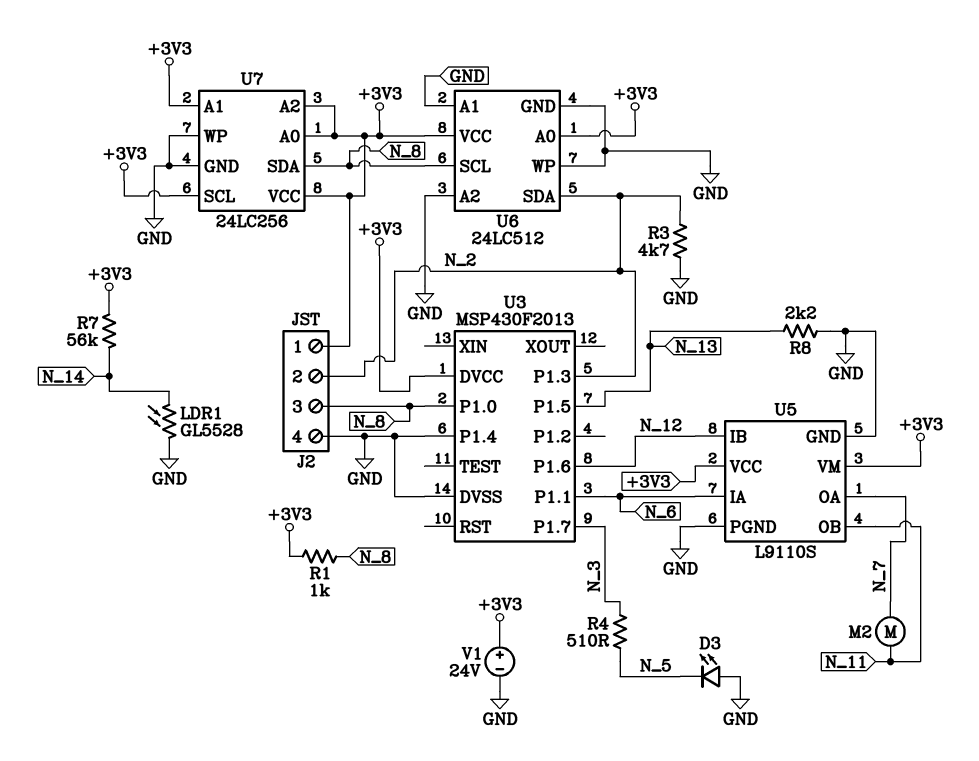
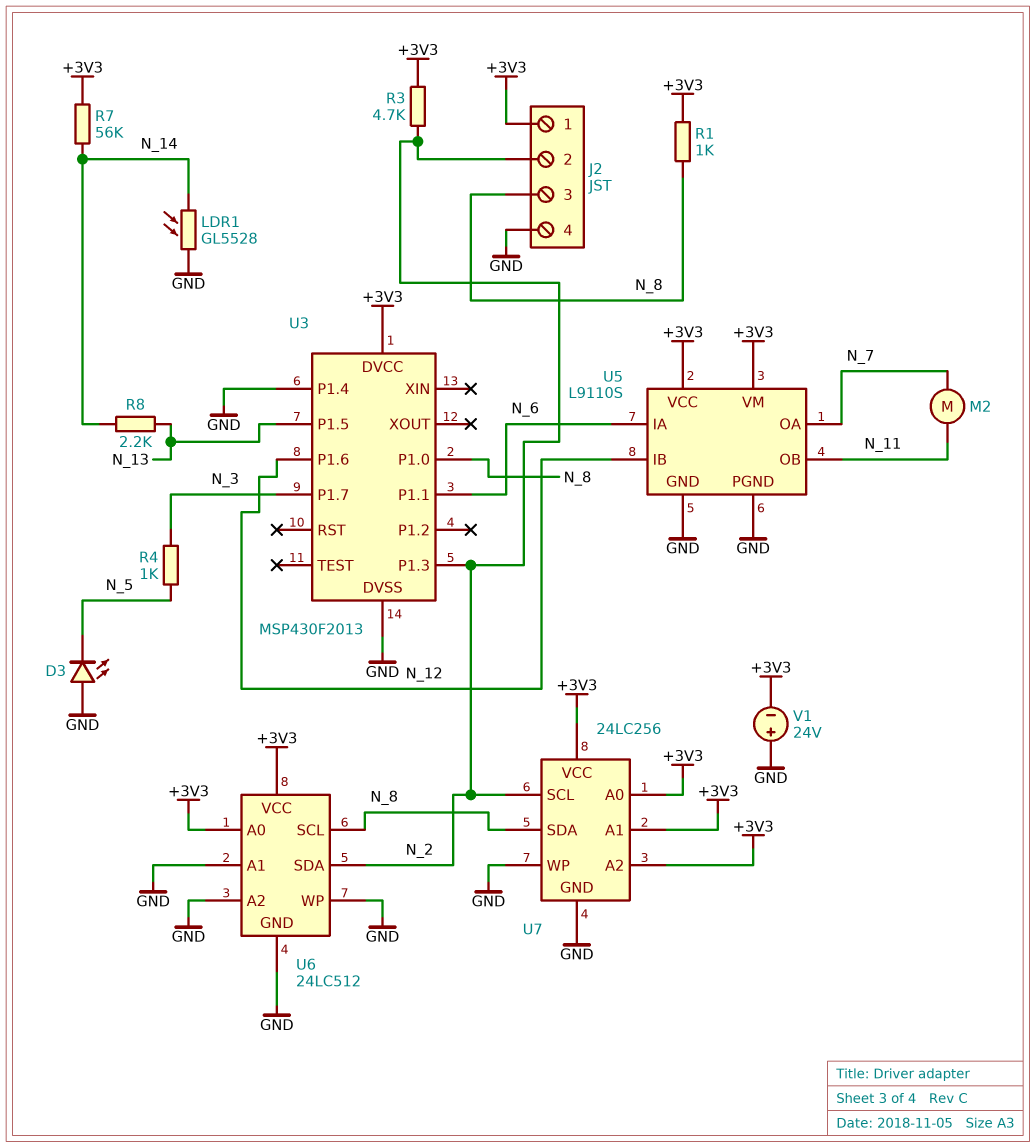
R3: 4.7k (GND, N_2) -> 4.7k (+3V3, N_2)
R4: 510 (N_3, N_5) -> 1k (N_3, N_5)
R8: 2.2k (GND, N_13) -> 2.2k (N_13, N_14)
U7 pin SCL: +3V3 -> N_2
V1: 24V (plus +3V3, minus GND) -> 24V (plus GND, minus +3V3)

